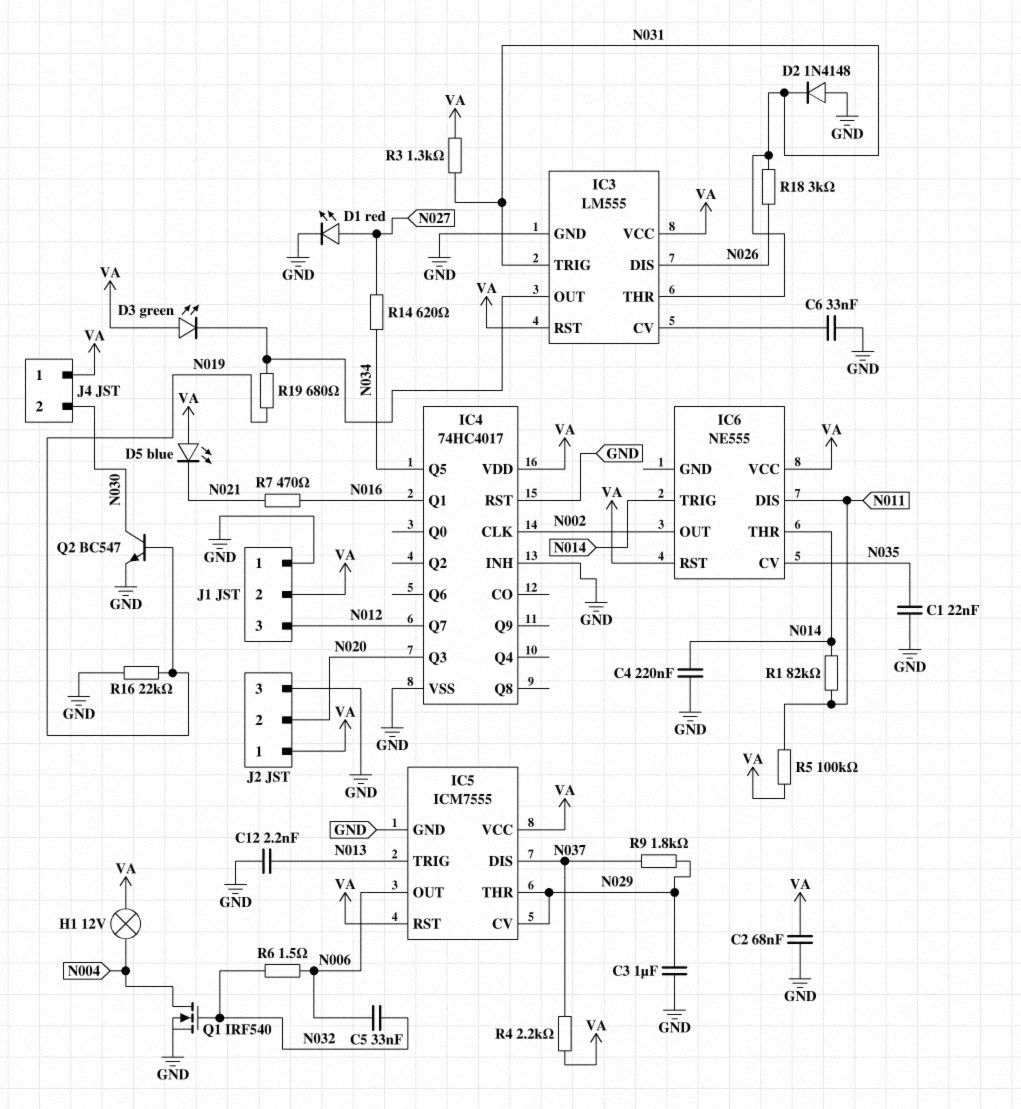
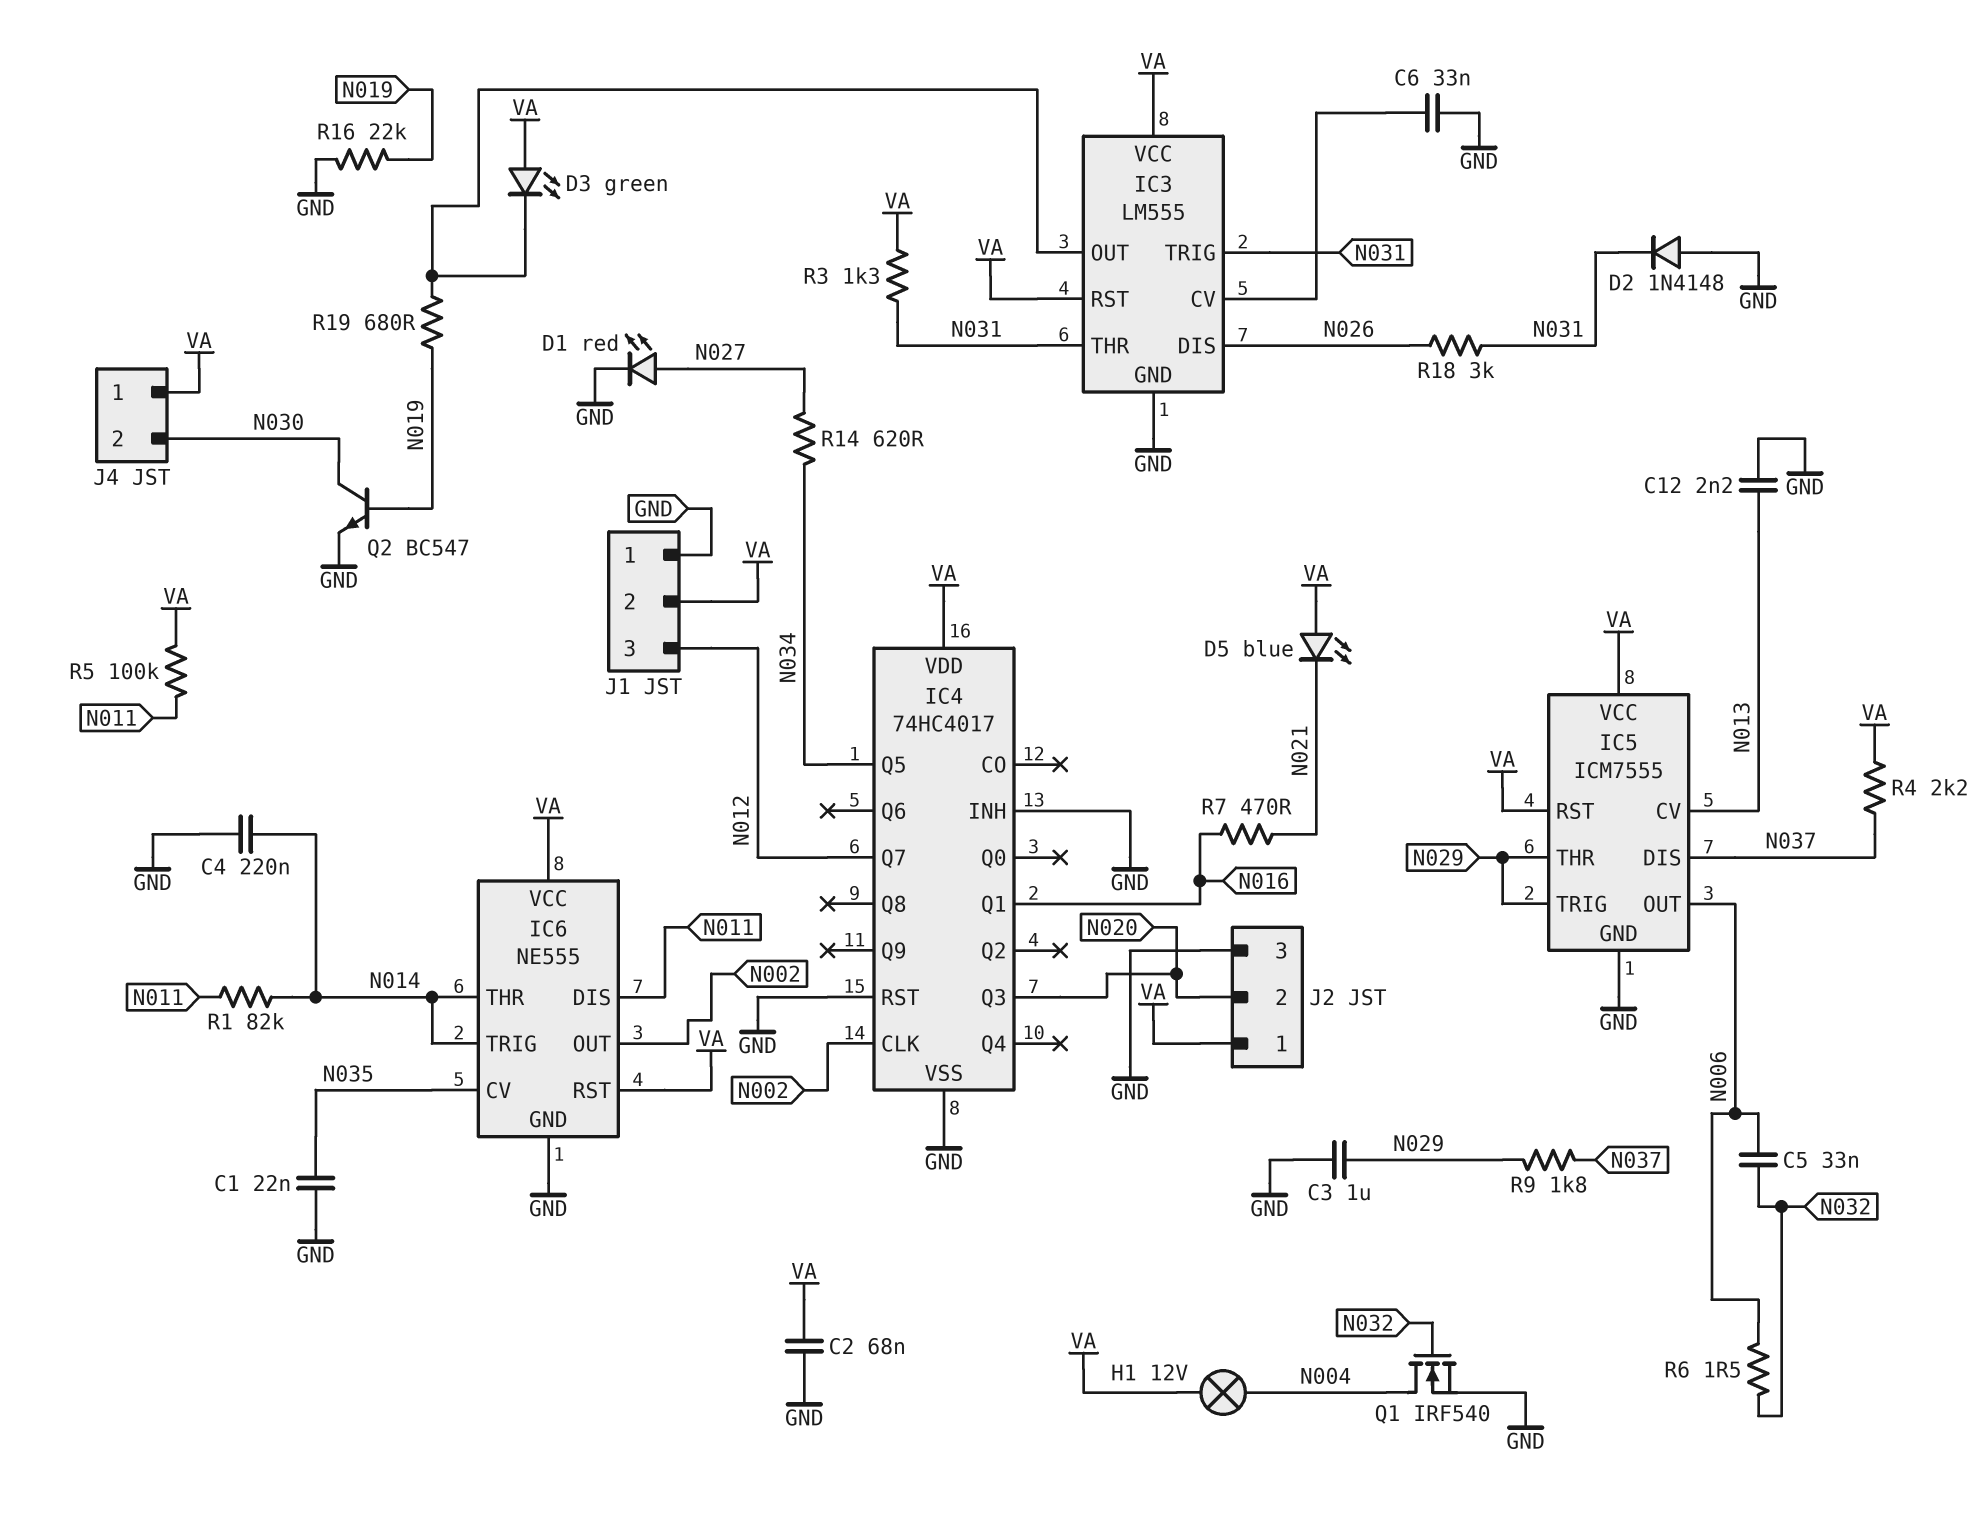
IC5 pin CV: N029 -> N013
IC5 pin TRIG: N013 -> N029
IC6 pin GND: none -> GND

